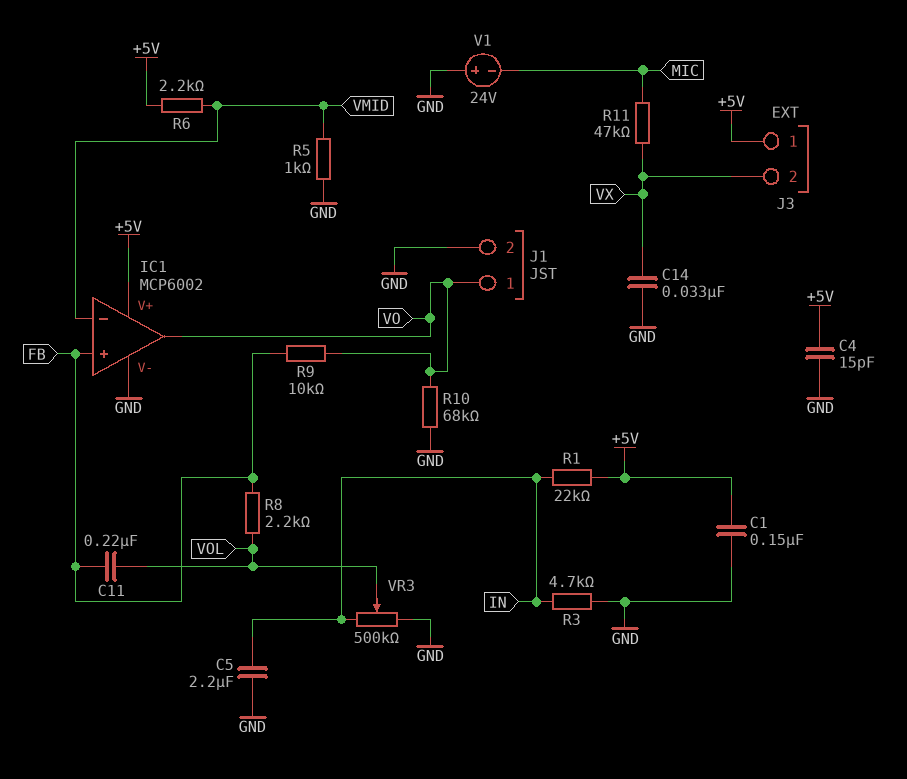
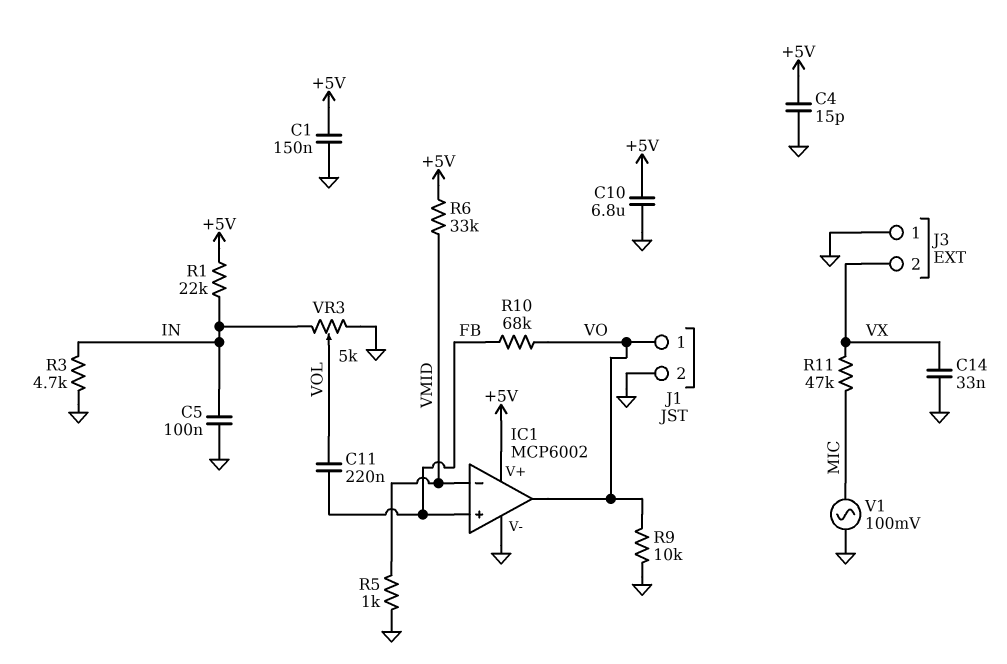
C5: 2.2uF (GND, IN) -> 100nF (GND, IN)
C10: none -> 6.8uF (+5V, GND)
J3 pin 1: +5V -> GND
R6: 2.2k (+5V, VMID) -> 33k (+5V, VMID)
R8: 2.2k (FB, VOL) -> none
R9: 10k (FB, VO) -> 10k (GND, VO)
R10: 68k (GND, VO) -> 68k (FB, VO)
V1: 24V (plus GND, minus MIC) -> AC 100mV (GND, MIC)
VR3: 500k (GND, IN, wiper VOL) -> 5k (GND, IN, wiper VOL)

